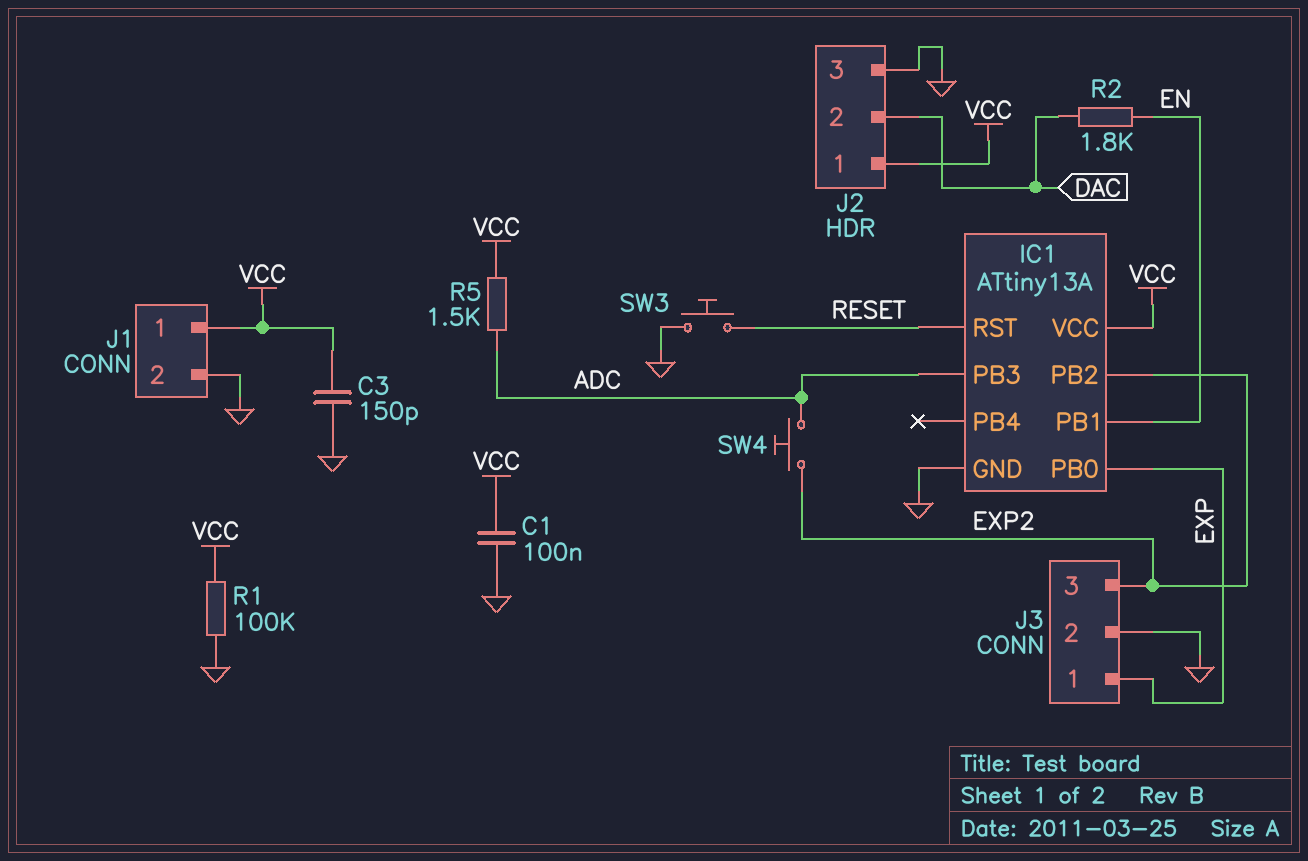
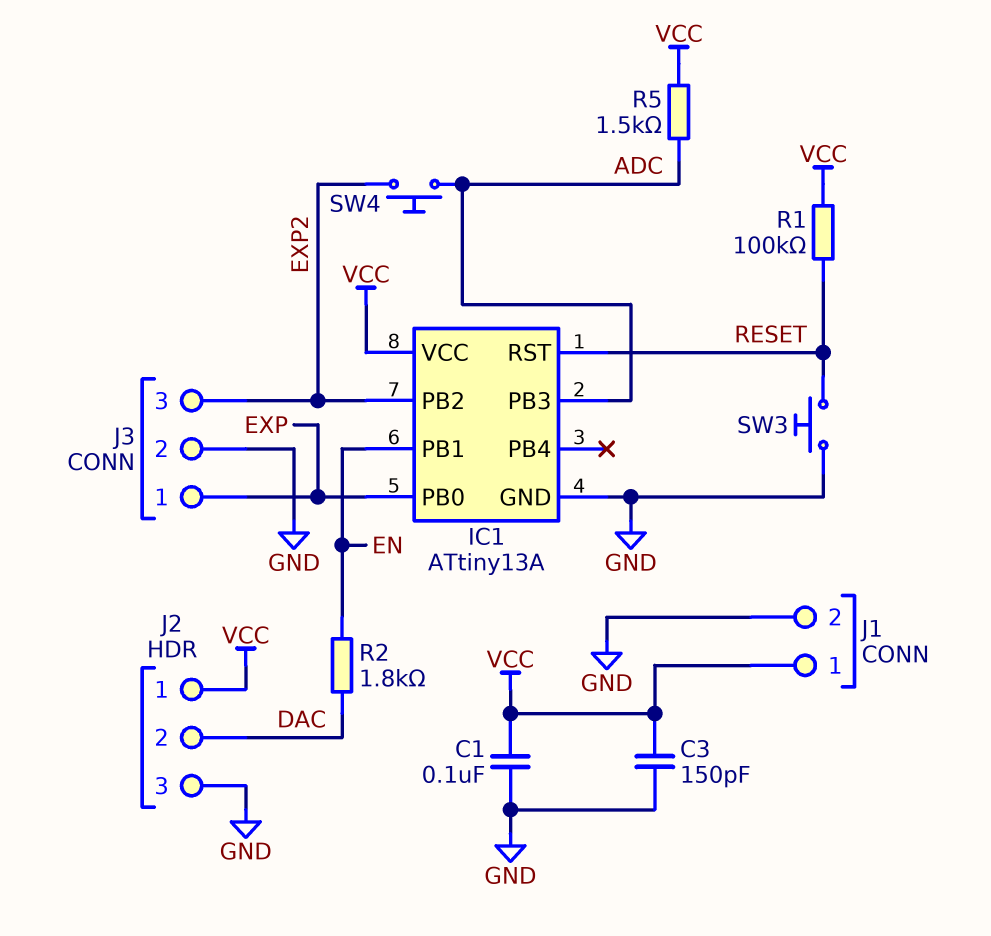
R1: 100k (GND, VCC) -> 100k (RESET, VCC)

